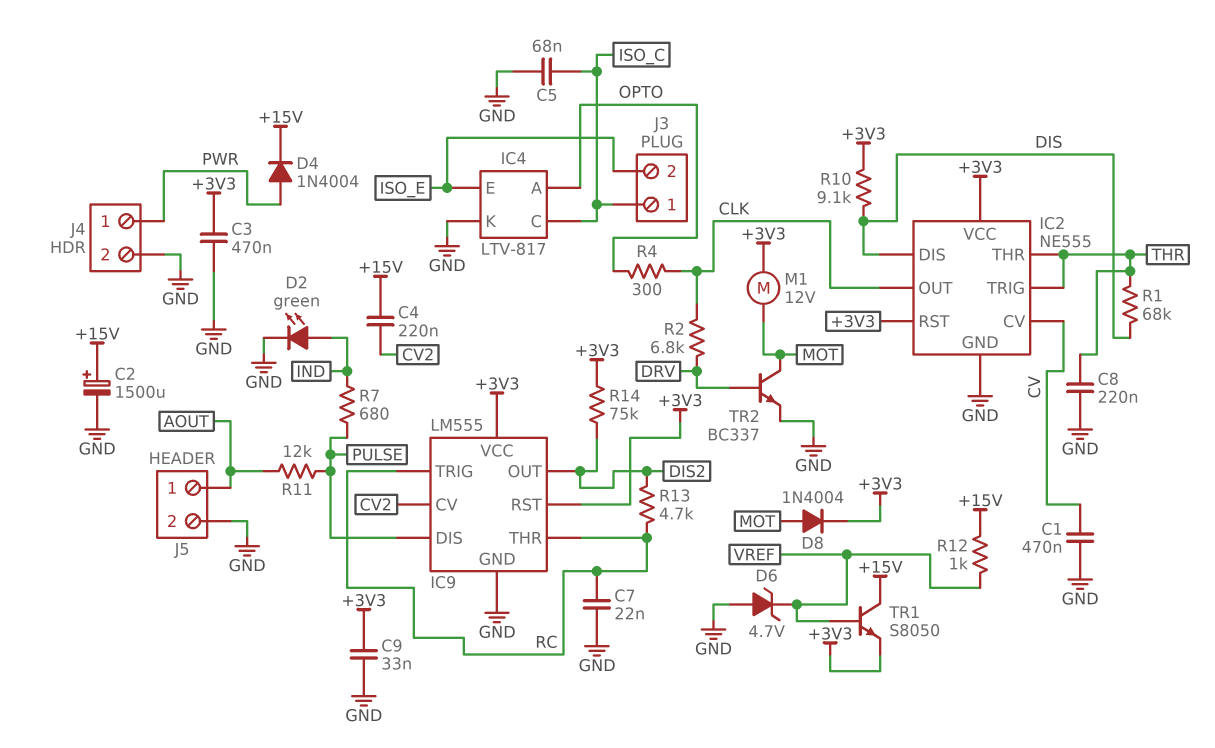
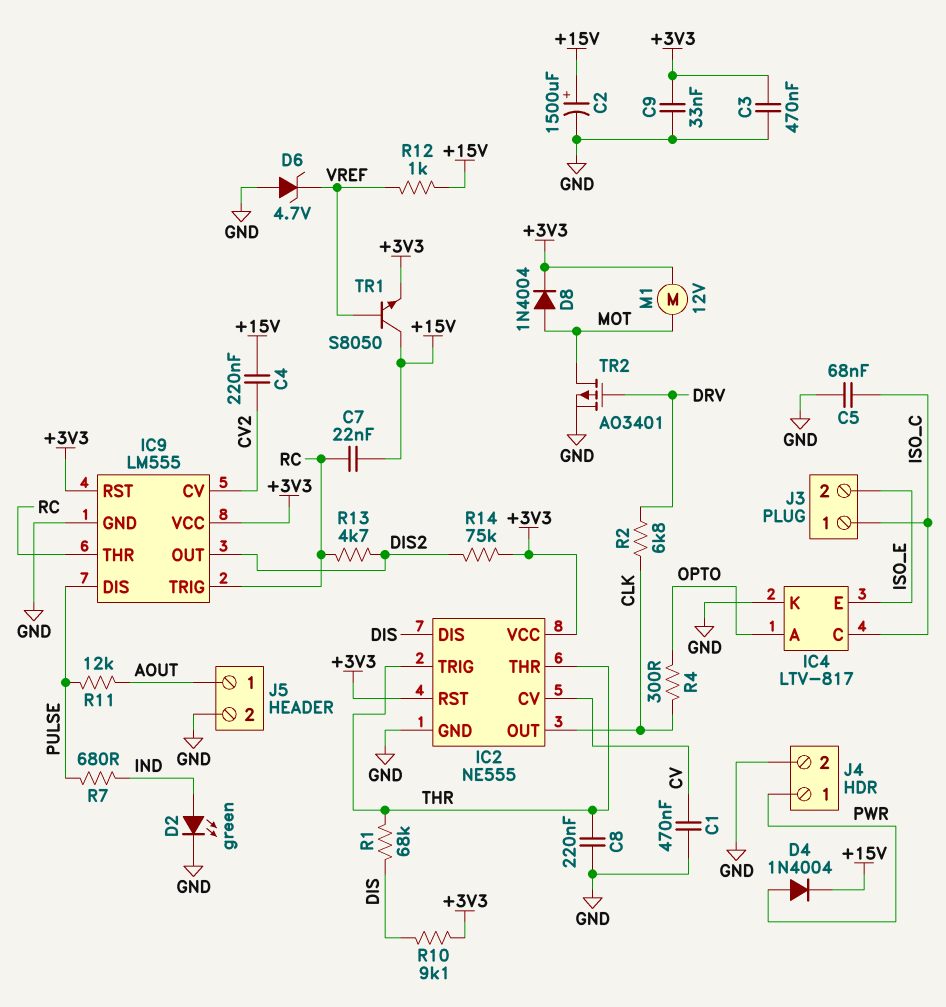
C7: 22nF (GND, RC) -> 22nF (+15V, RC)
TR2: NPN BC337 (B DRV, C MOT, E GND) -> PMOS AO3401 (G DRV, D MOT, S GND)

